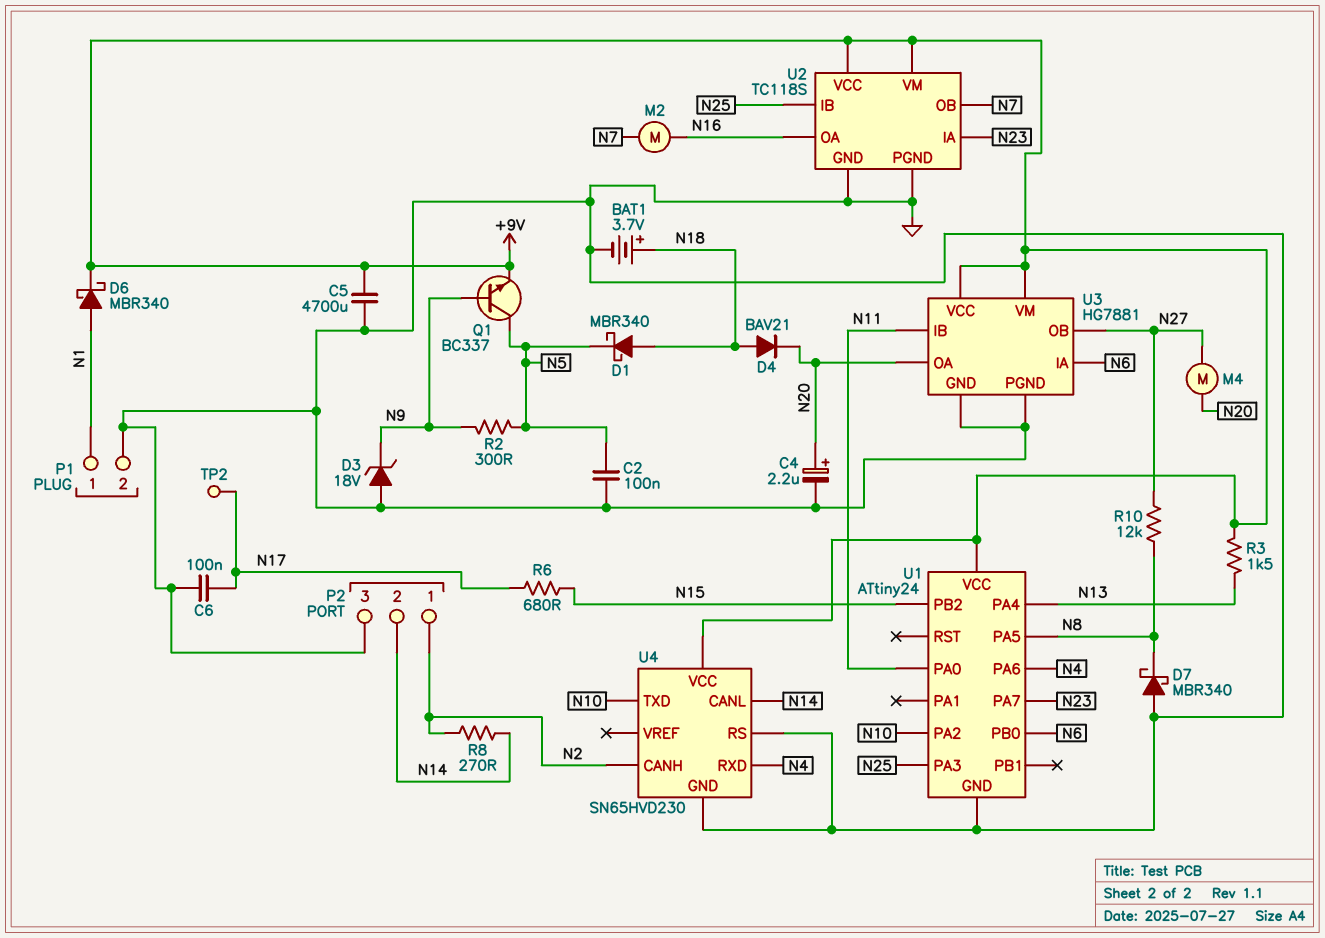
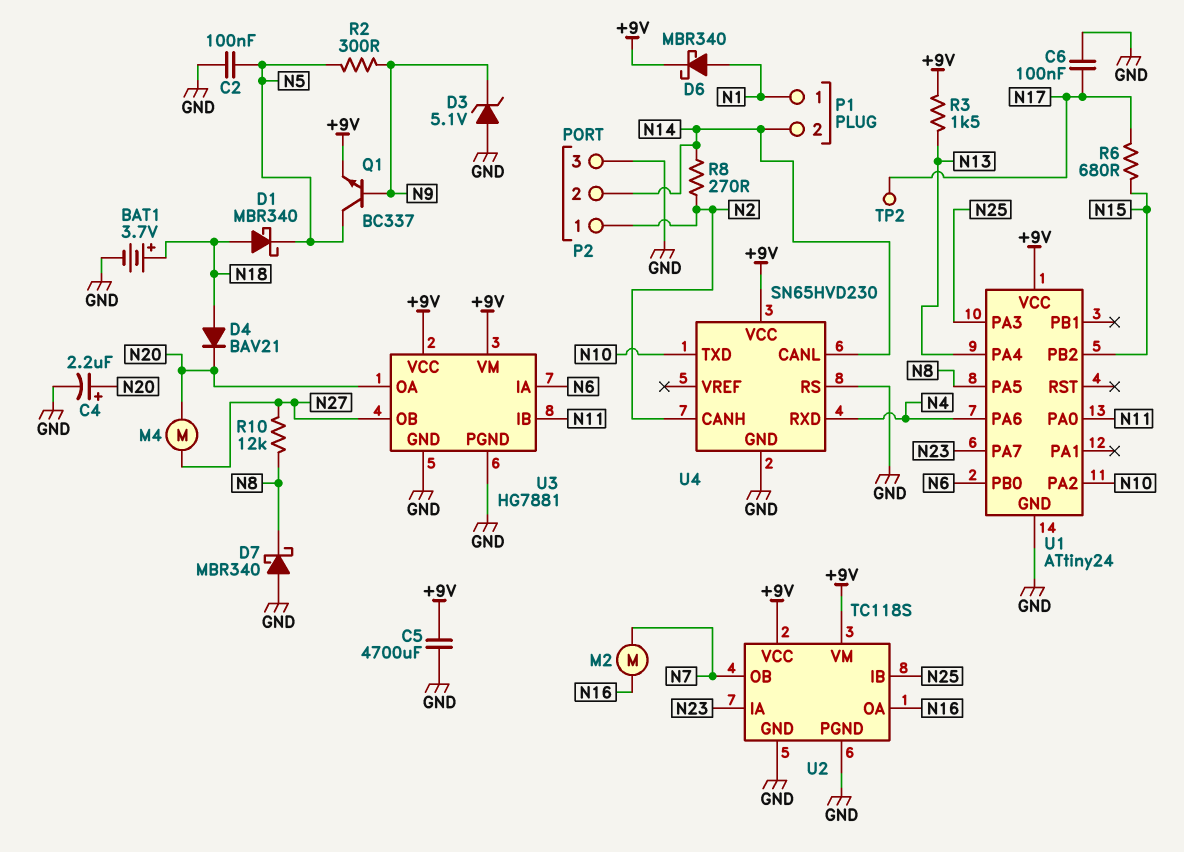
D3: zener 18V (A GND, K N9) -> zener 5.1V (A GND, K N9)
P1 pin 2: GND -> N14

